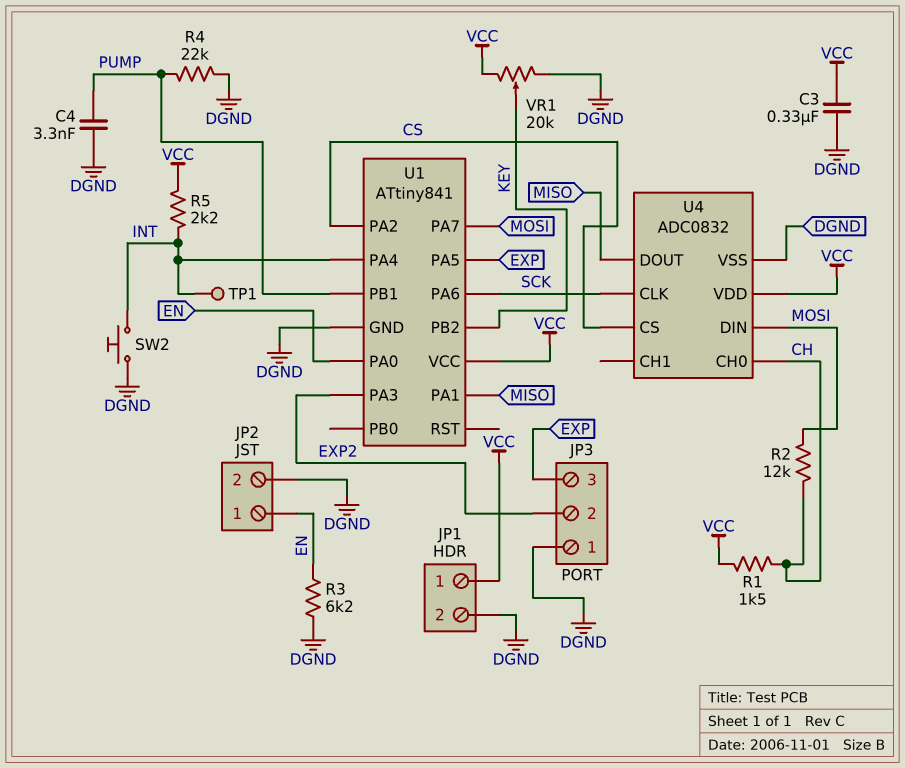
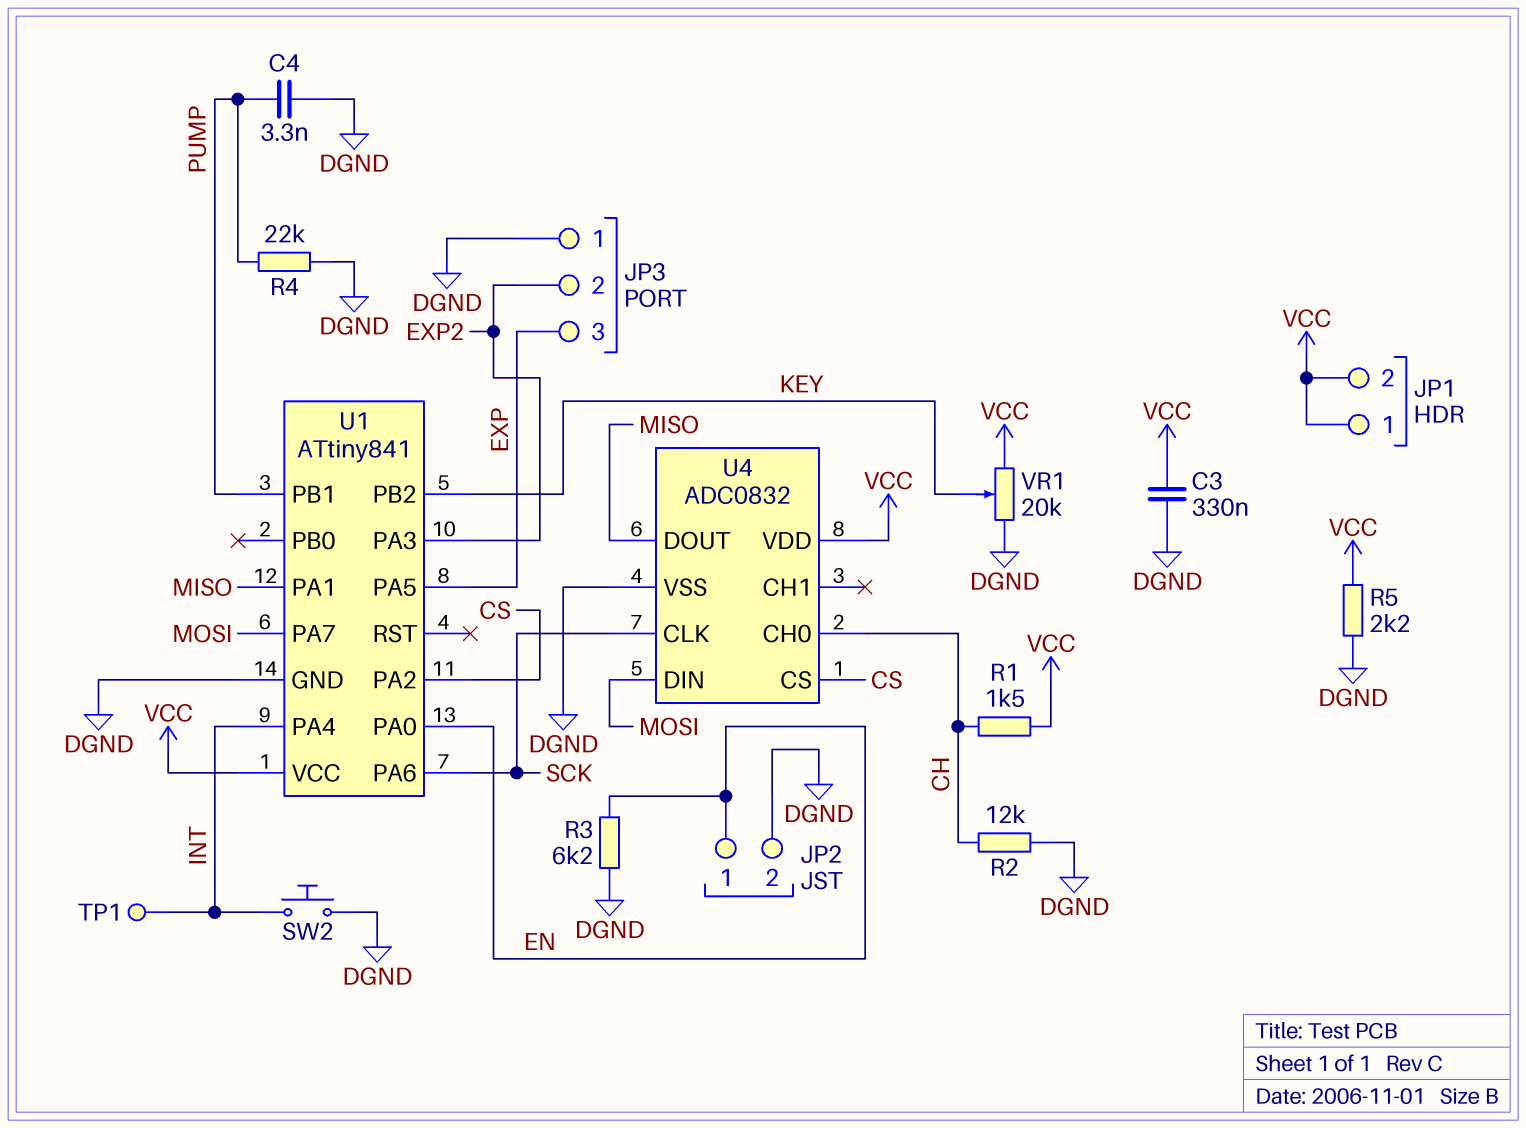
JP1 pin 2: DGND -> VCC
R2: 12k (CH, MOSI) -> 12k (CH, DGND)
R5: 2.2k (INT, VCC) -> 2.2k (DGND, VCC)

